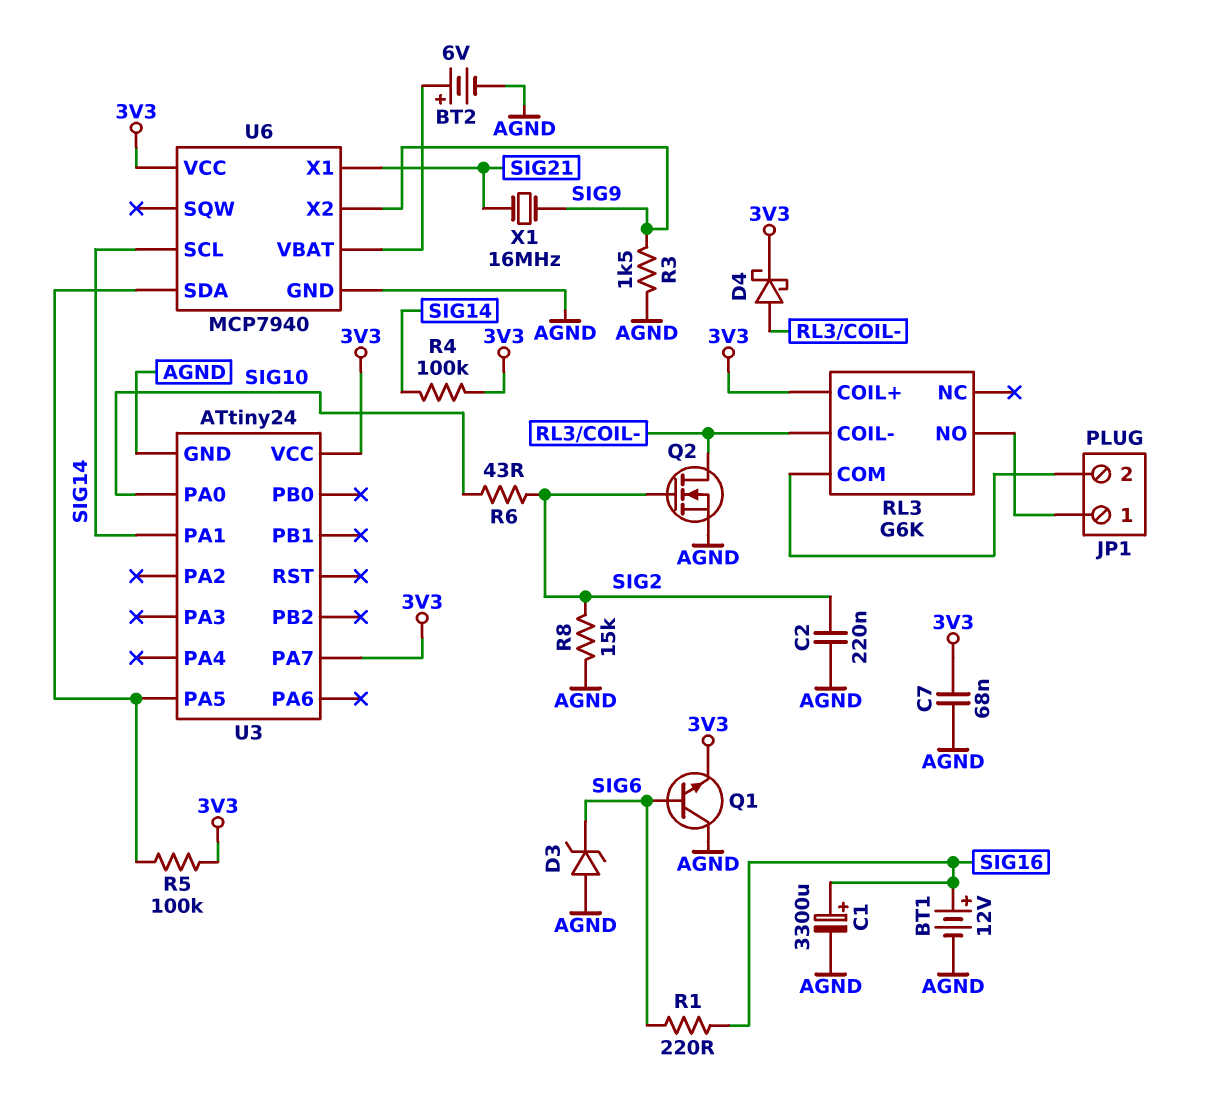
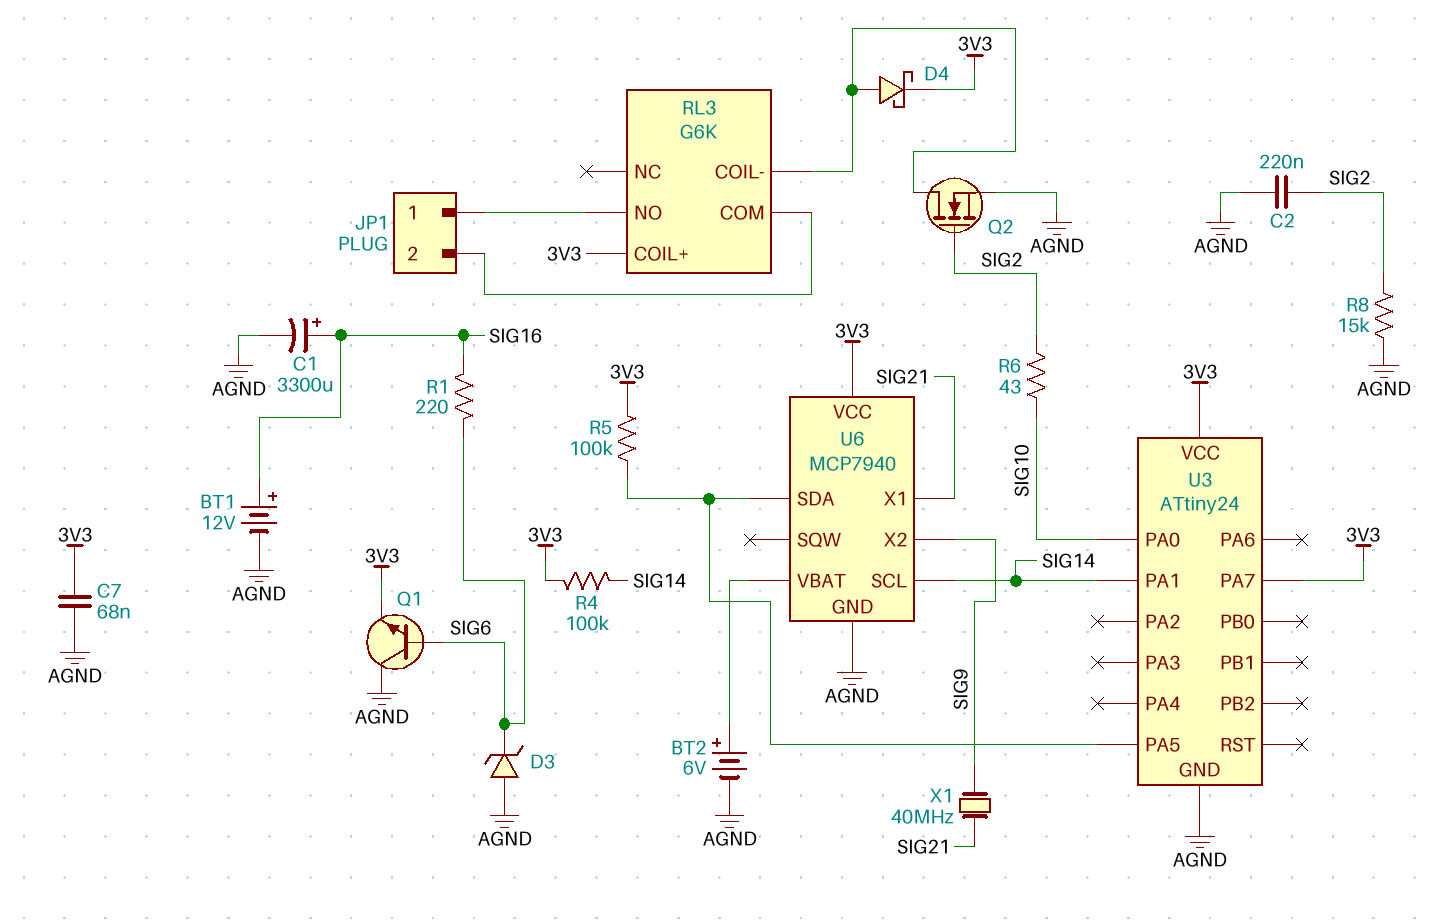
R3: 1.5k (AGND, SIG9) -> none
X1: 16MHz (SIG9, SIG21) -> 40MHz (SIG9, SIG21)

